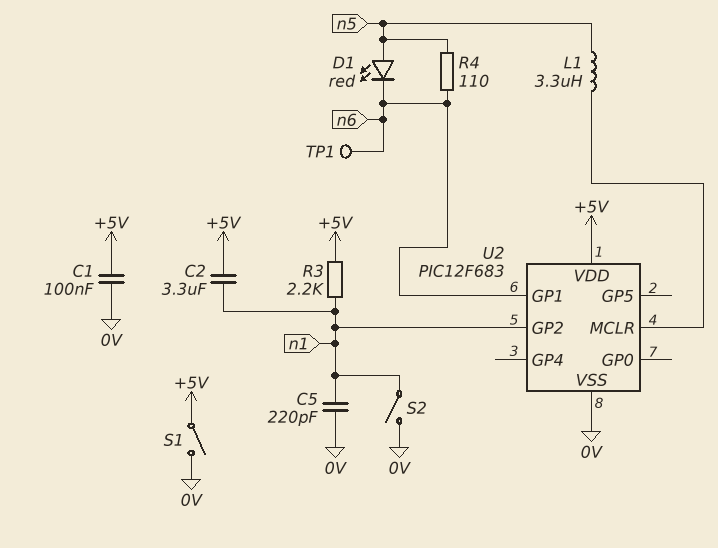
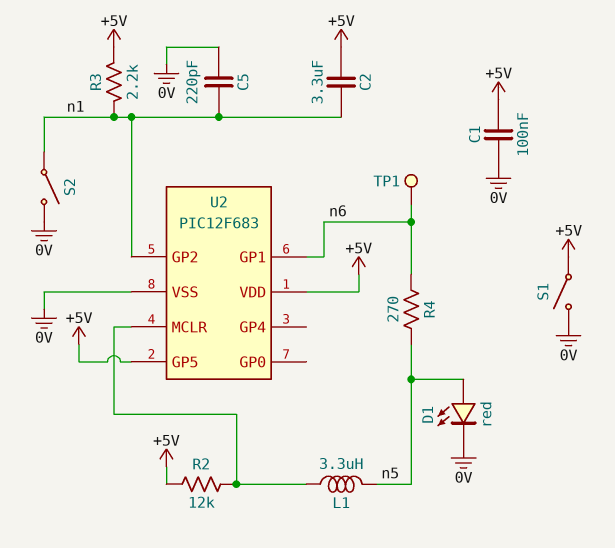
D1: LED red (A n5, K n6) -> LED red (A n5, K 0V)
R2: none -> 12k (+5V, U2/MCLR)
R4: 110 (n5, n6) -> 270 (n5, n6)
U2 pin GP5: none -> +5V

